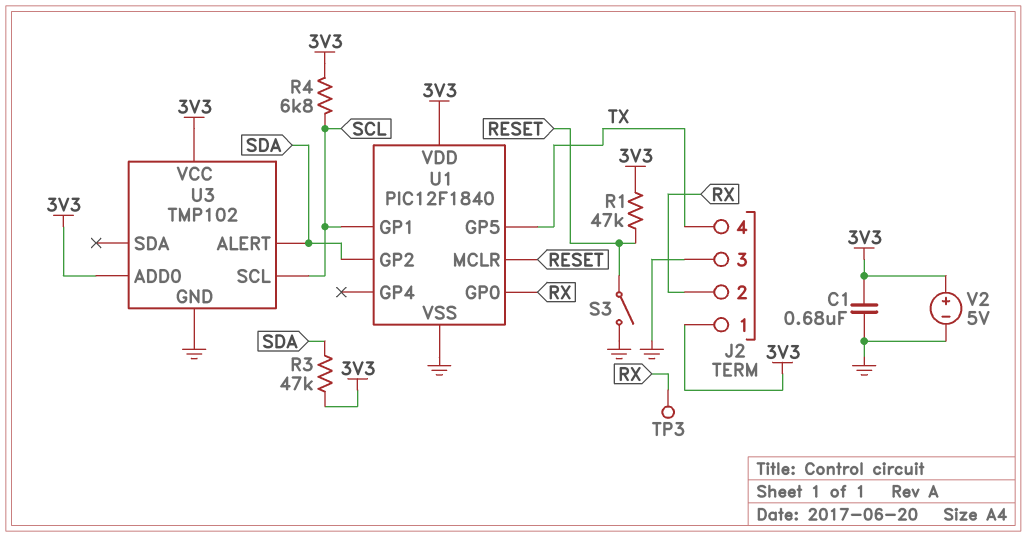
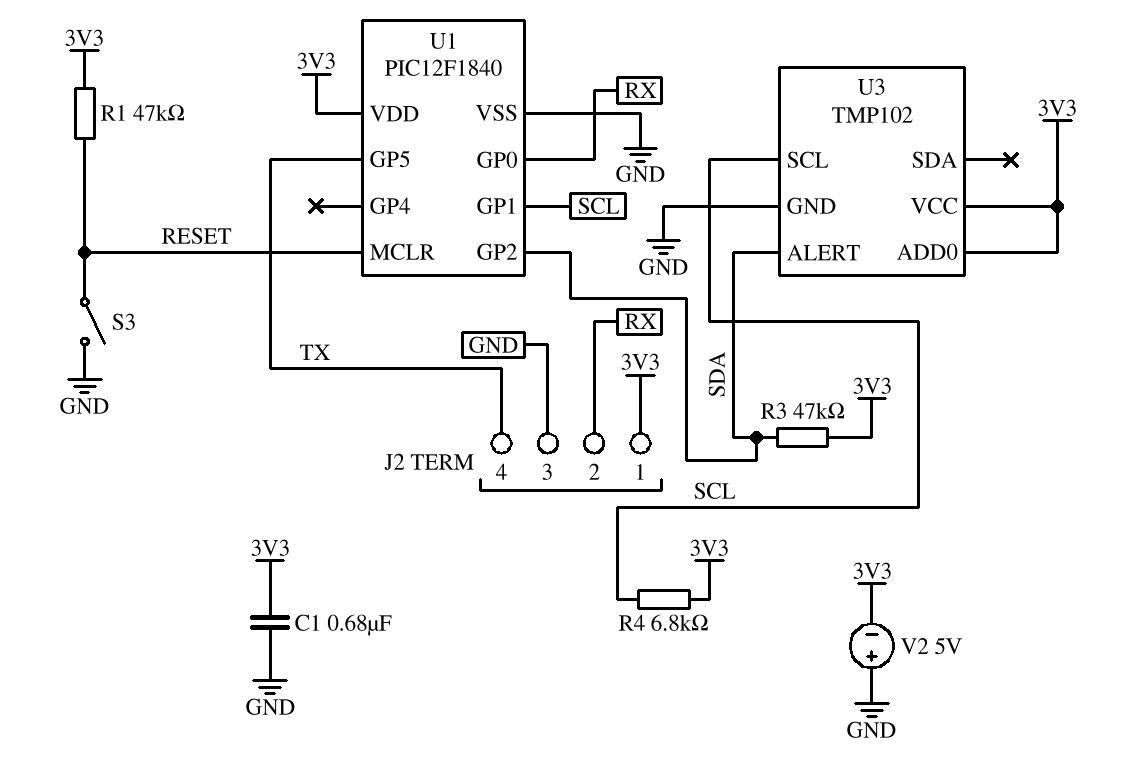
TP3: test point (RX) -> none
V2: 5V (plus 3V3, minus GND) -> 5V (plus GND, minus 3V3)

